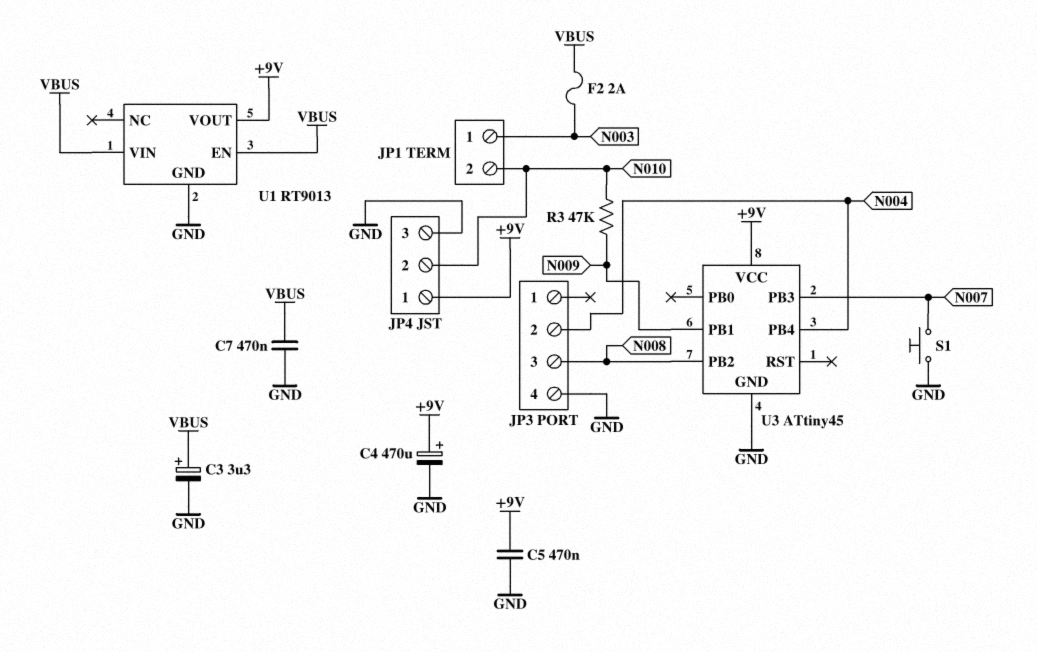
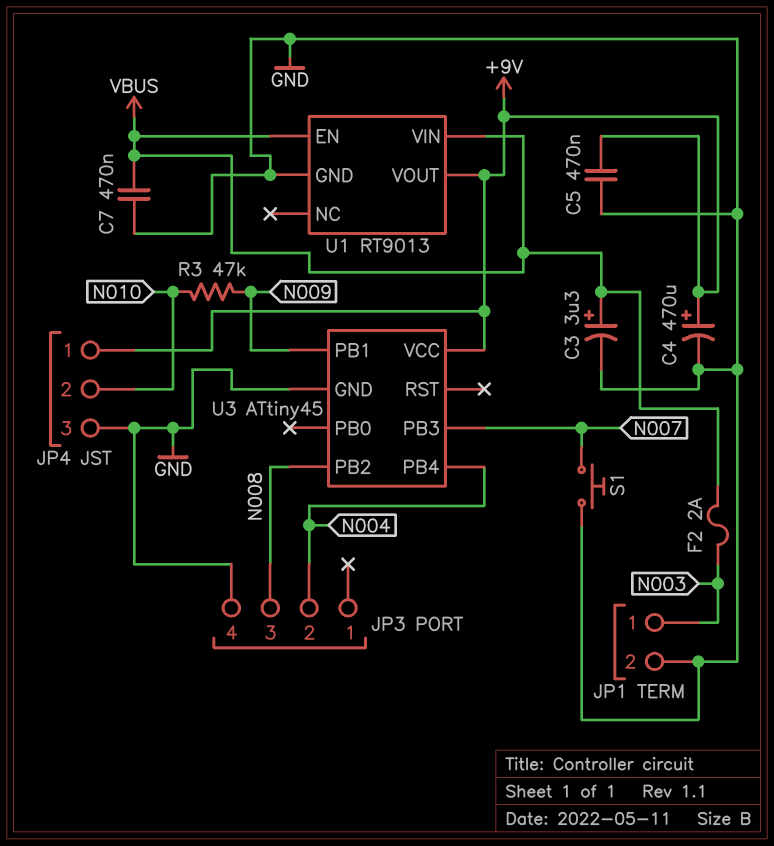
JP1 pin 2: N010 -> GND

